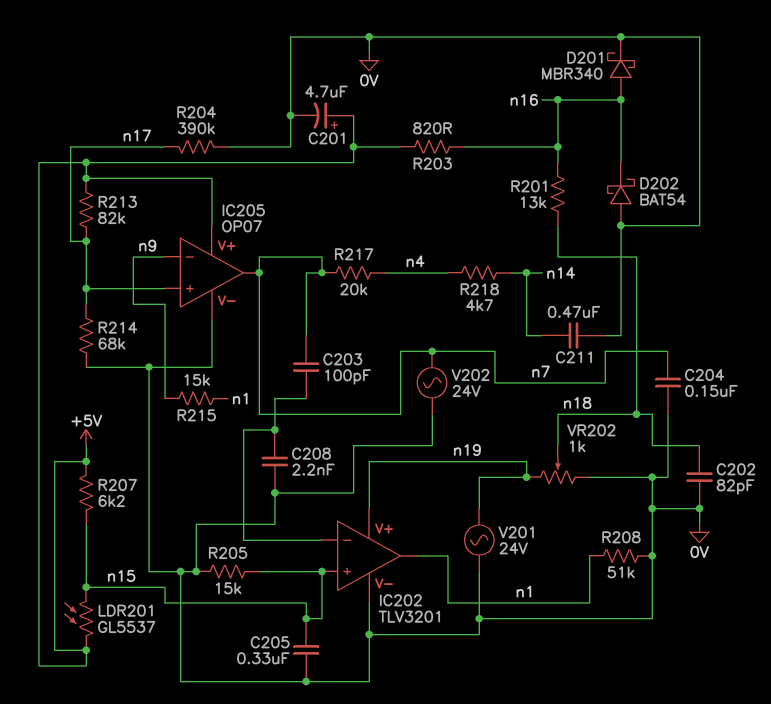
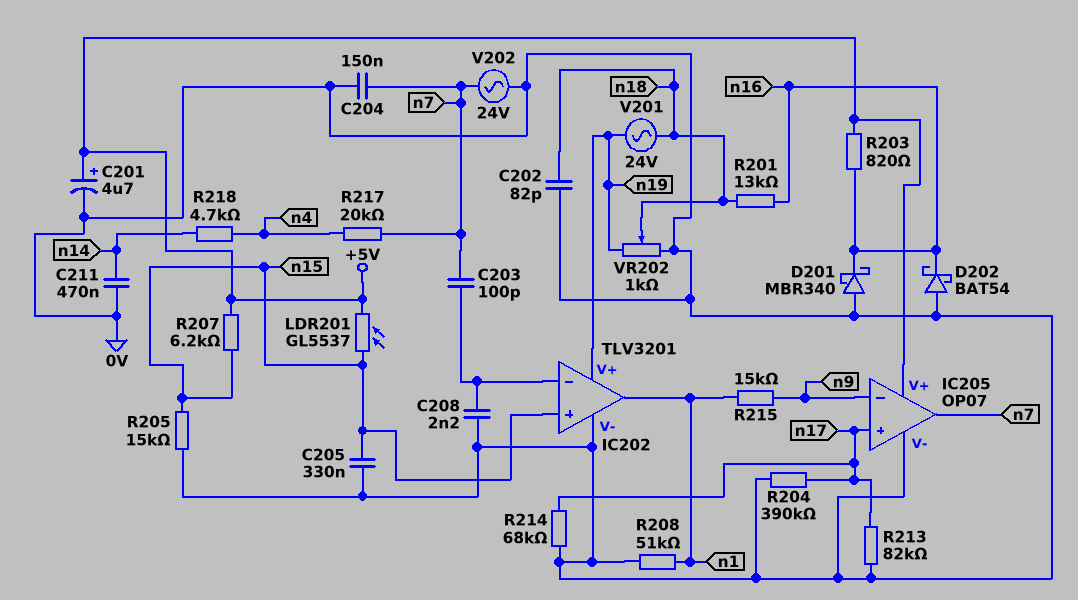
D201: schottky MBR340 (A n16, K 0V) -> schottky MBR340 (A 0V, K n16)
R213: 82k (+5V, n17) -> 82k (0V, n17)
V201: AC 24V (0V, n19) -> AC 24V (n18, n19)

